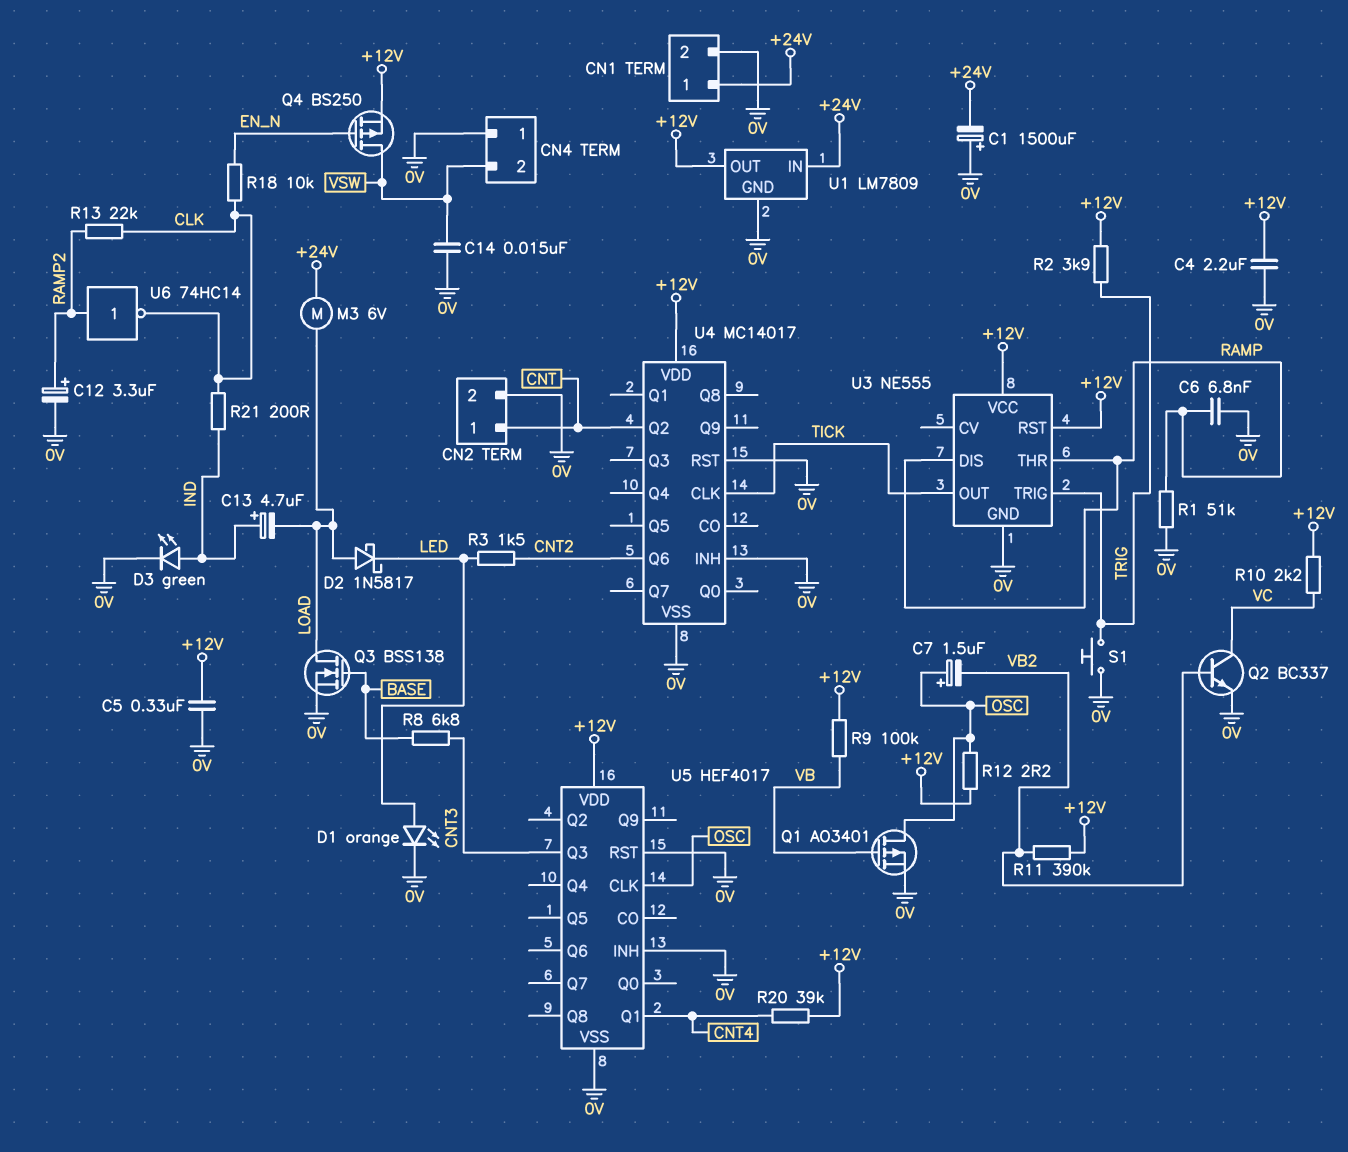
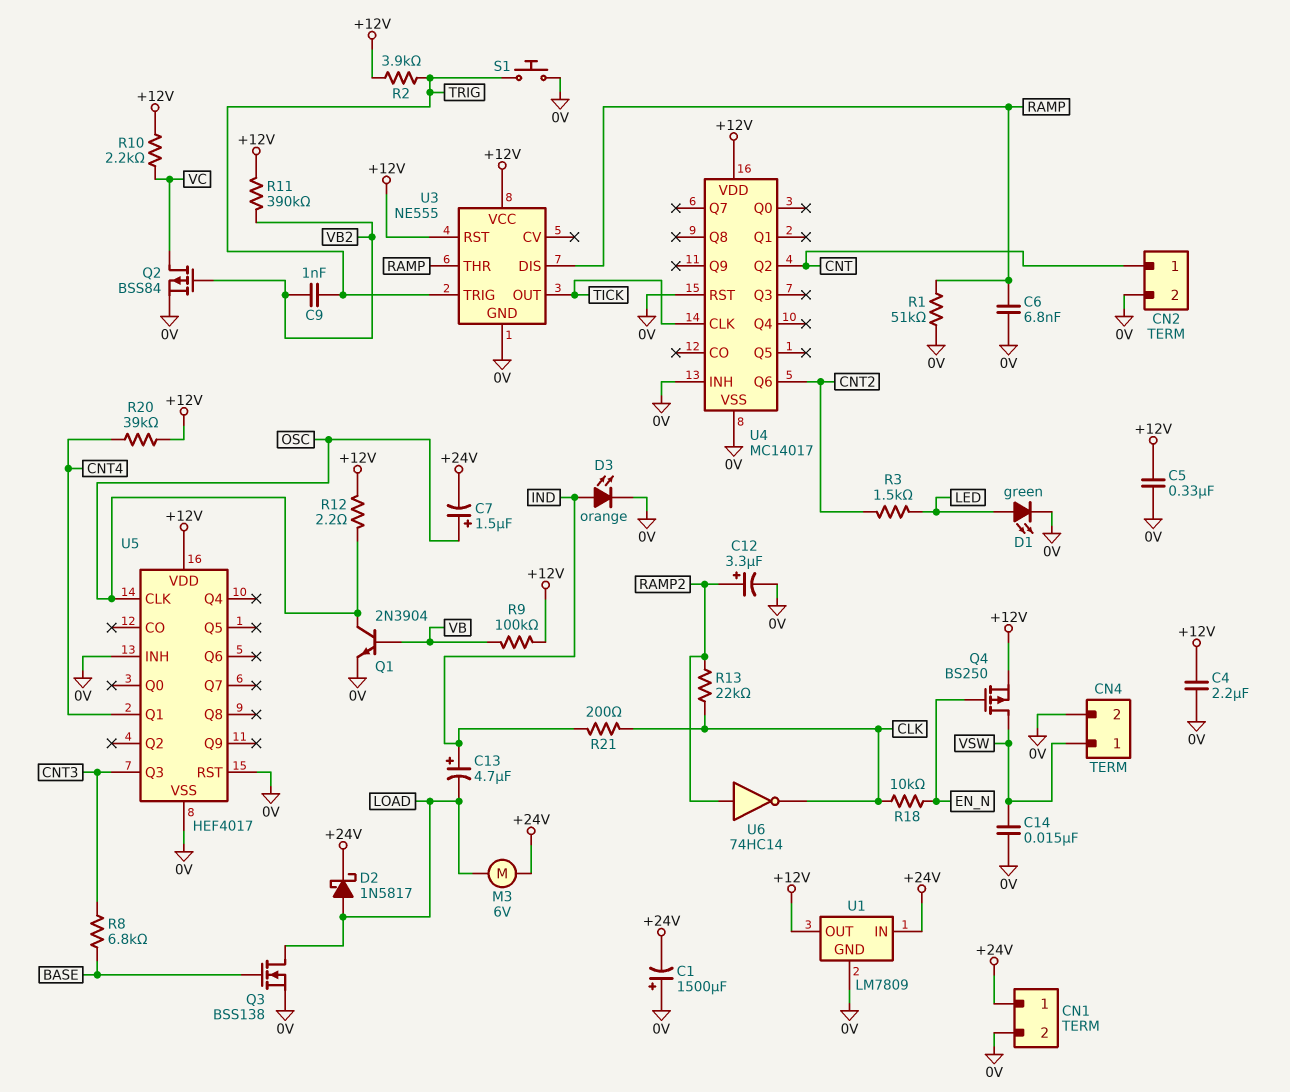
C7: 1.5uF (plus OSC, minus VB2) -> 1.5uF (plus OSC, minus +24V)
C9: none -> 1nF (TRIG, VB2)
CN4 pin 1: 0V -> VSW
CN4 pin 2: VSW -> 0V
D1: LED orange (A LED, K 0V) -> LED green (A LED, K 0V)
D2: schottky 1N5817 (A LOAD, K LED) -> schottky 1N5817 (A LOAD, K +24V)
D3: LED green (A IND, K 0V) -> LED orange (A IND, K 0V)
Q1: PMOS AO3401 (G VB, D OSC, S 0V) -> NPN 2N3904 (B VB, C OSC, E 0V)
Q2: NPN BC337 (B VB2, C VC, E 0V) -> PMOS BSS84 (G VB2, D VC, S 0V)

